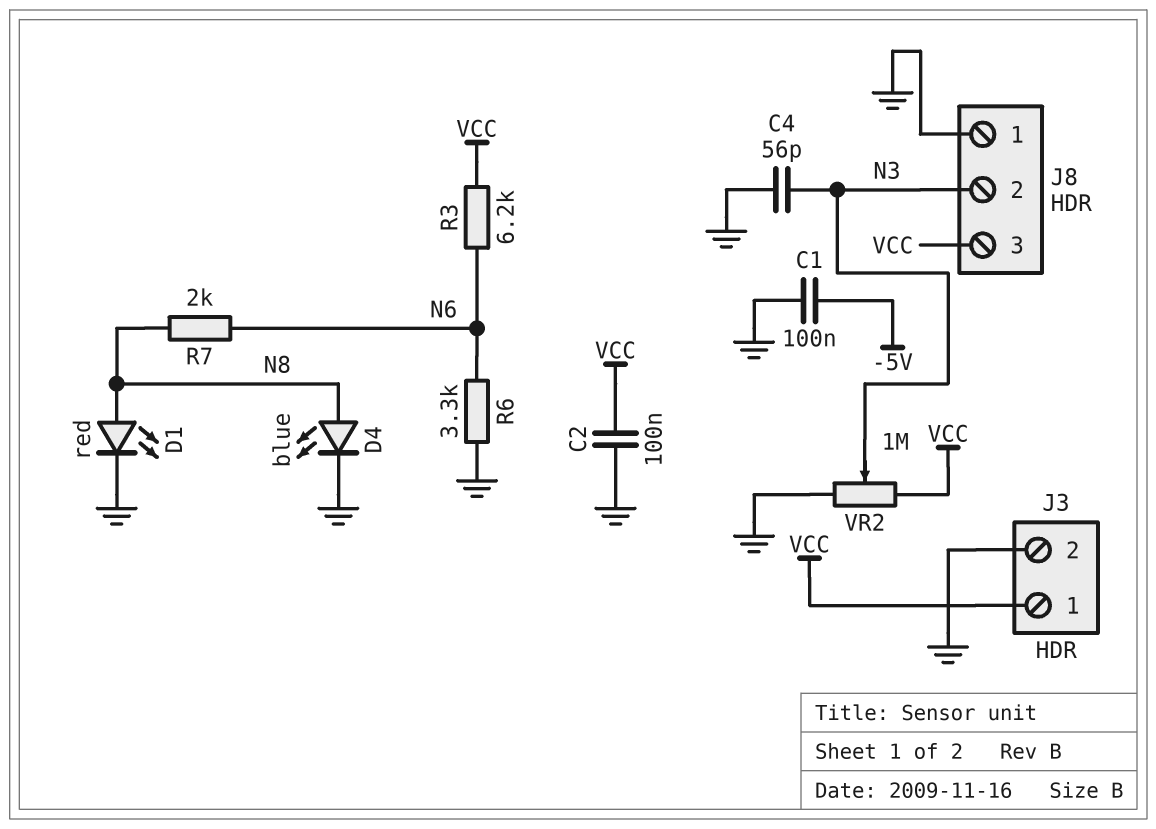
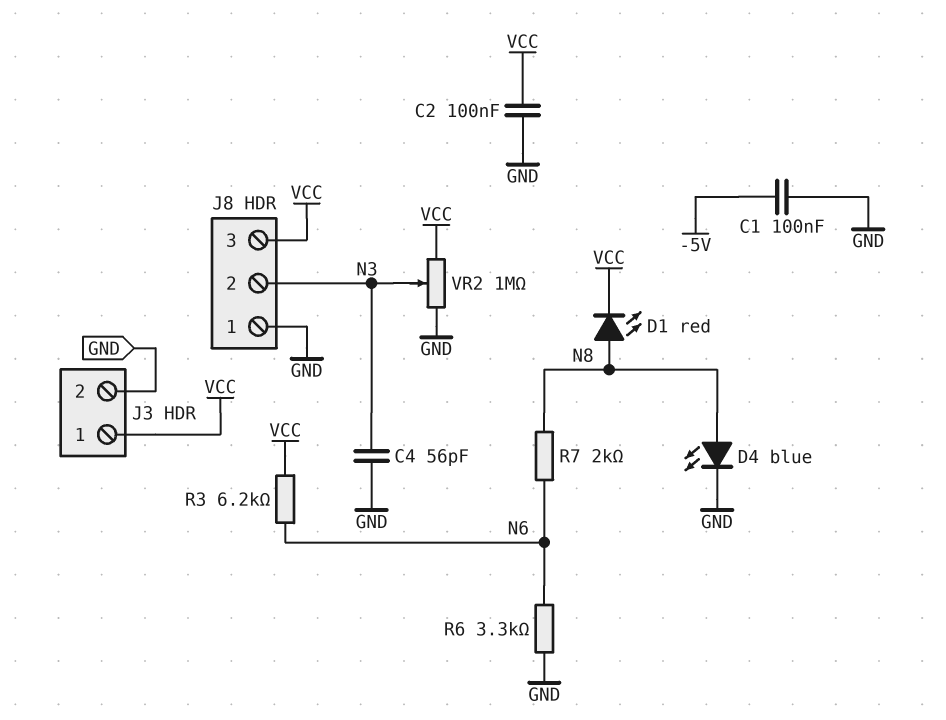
D1: LED red (A N8, K GND) -> LED red (A N8, K VCC)

